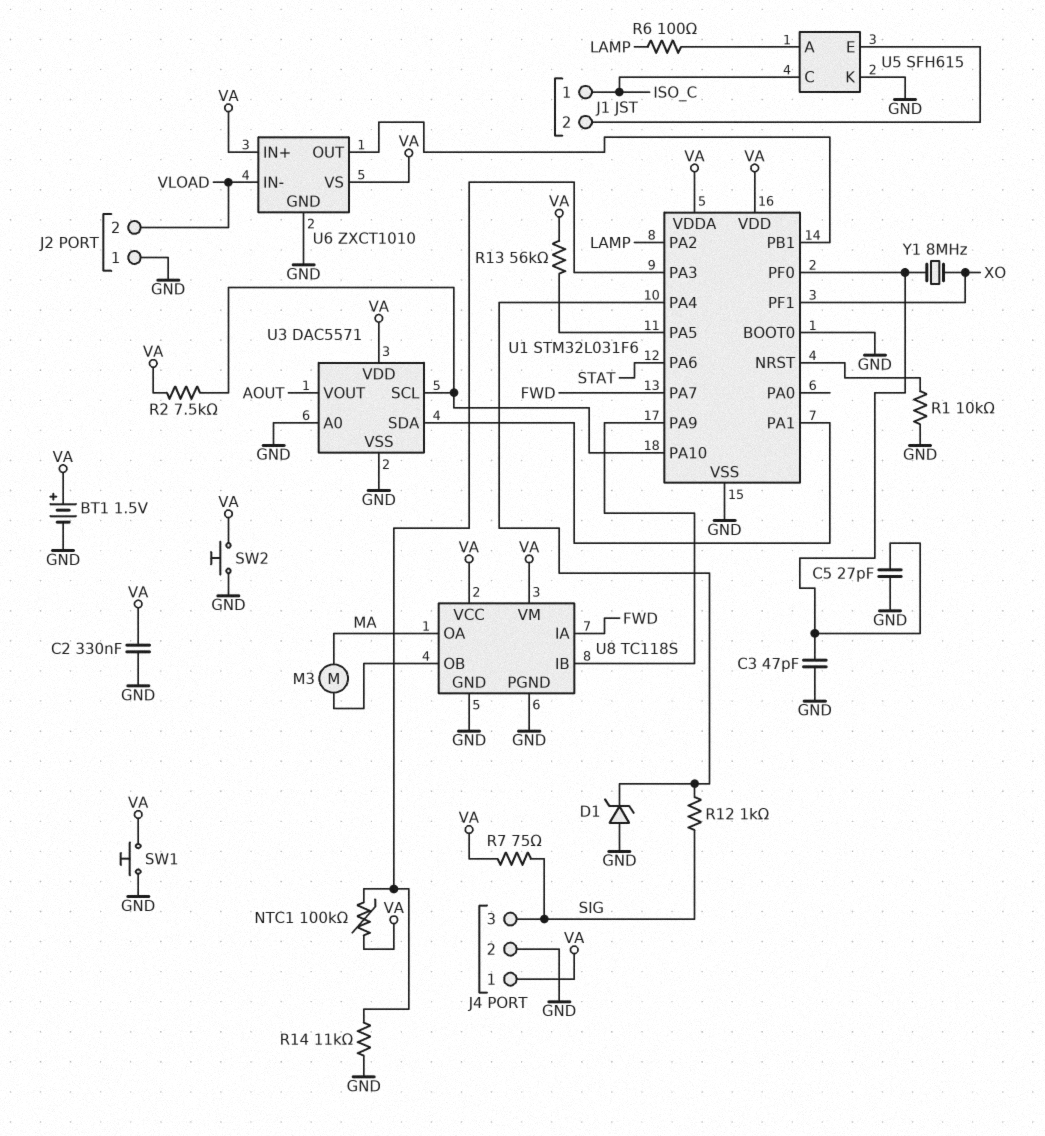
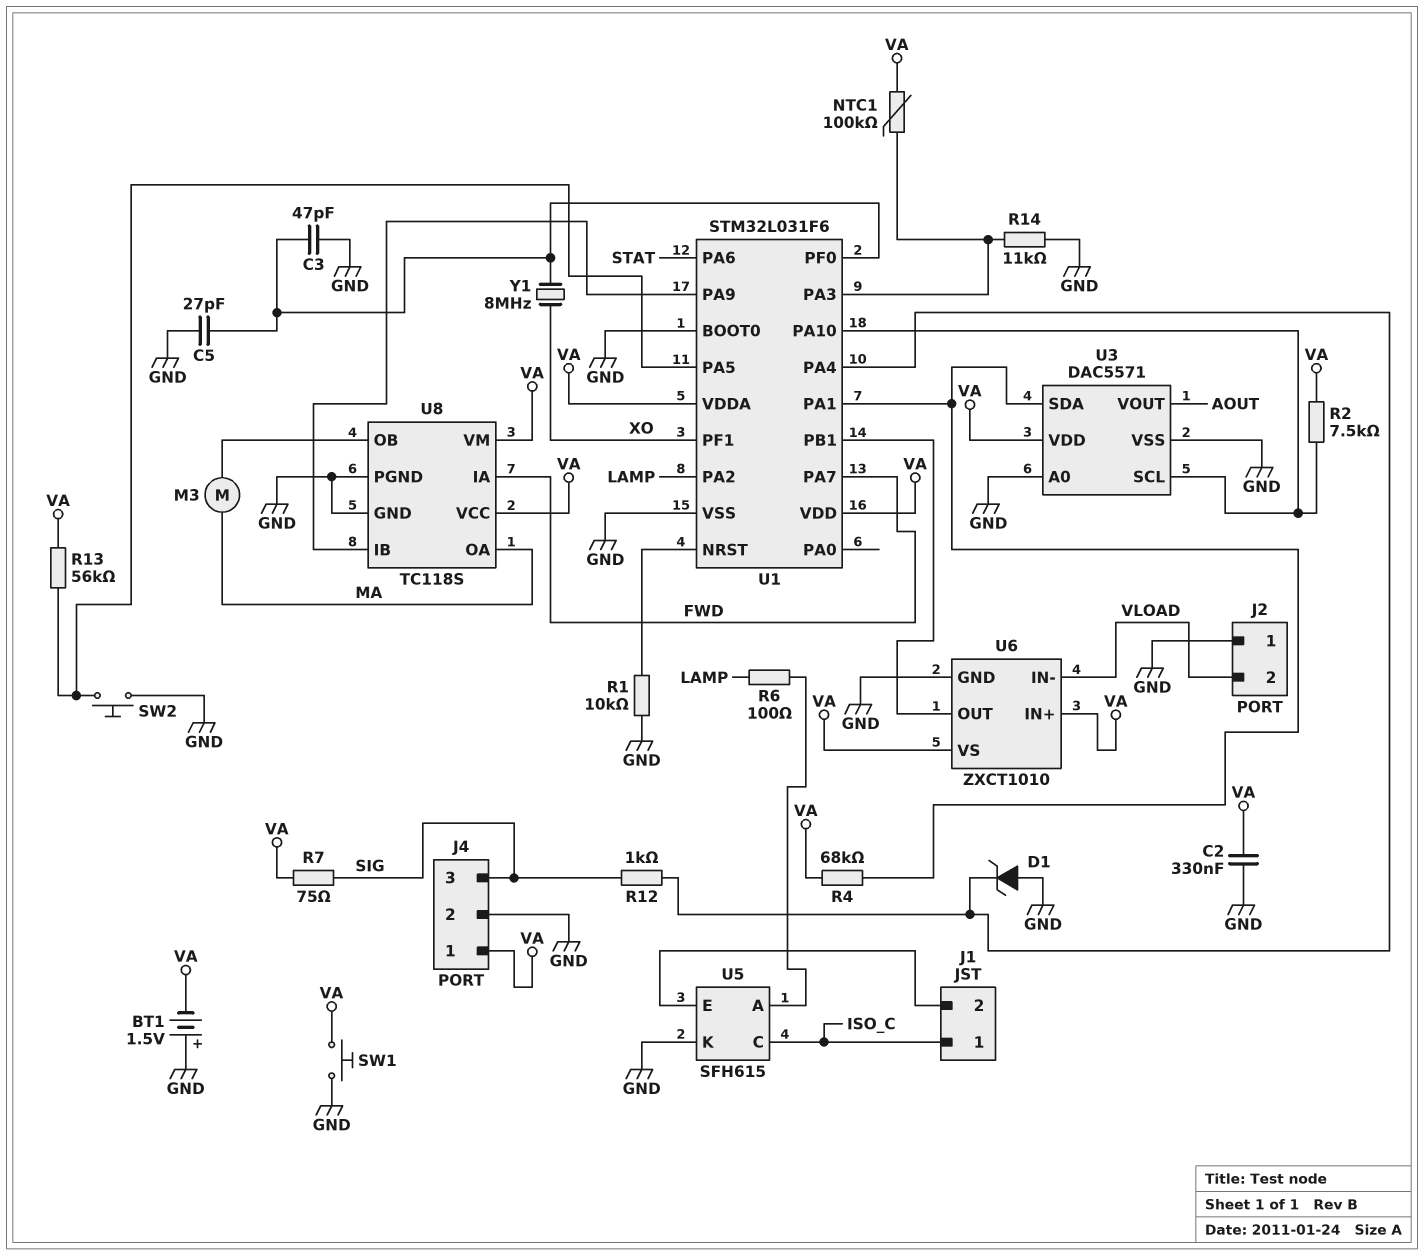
BT1: 1.5V (plus VA, minus GND) -> 1.5V (plus GND, minus VA)
R4: none -> 68k (U1/PA1, VA)
SW2: button (GND, VA) -> button (GND, U1/PA5)

